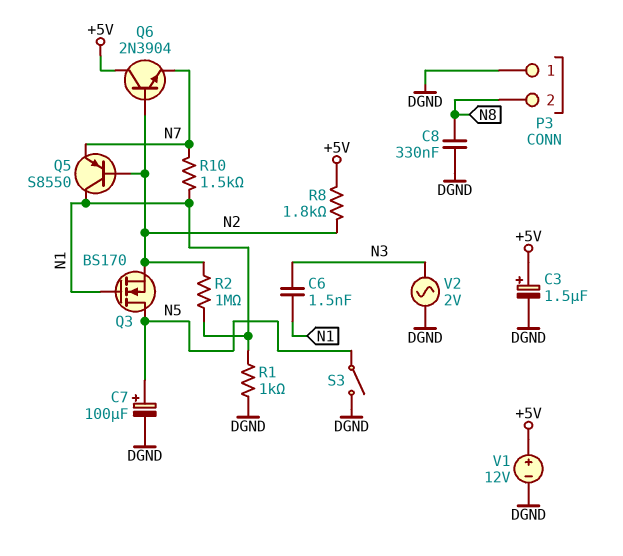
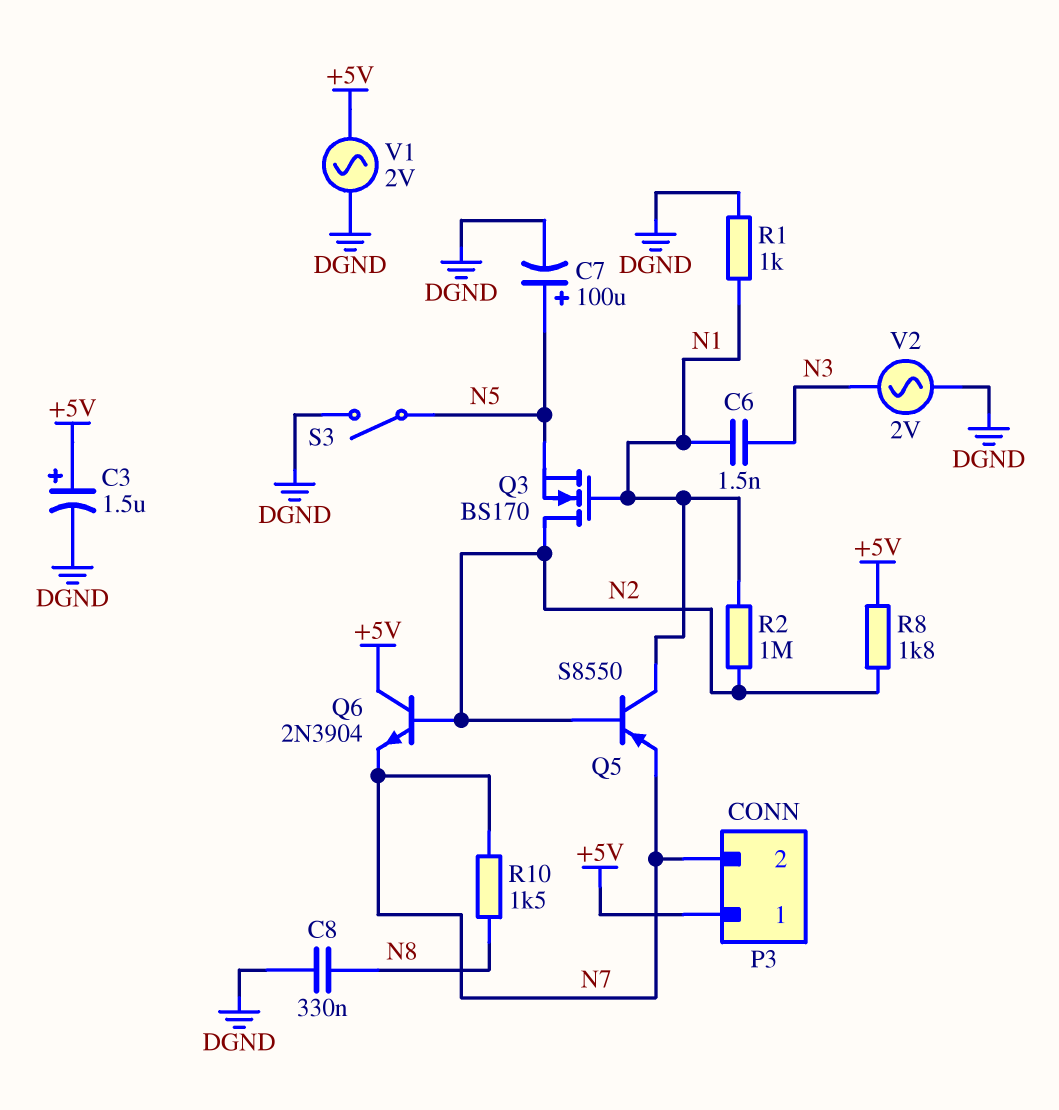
P3 pin 1: DGND -> +5V
P3 pin 2: N8 -> N7
Q3: NMOS BS170 (G N1, D N5, S N2) -> NMOS BS170 (G N1, D N2, S N5)
R10: 1.5k (N1, N7) -> 1.5k (N7, N8)
V1: 12V (plus +5V, minus DGND) -> AC 2V (+5V, DGND)

